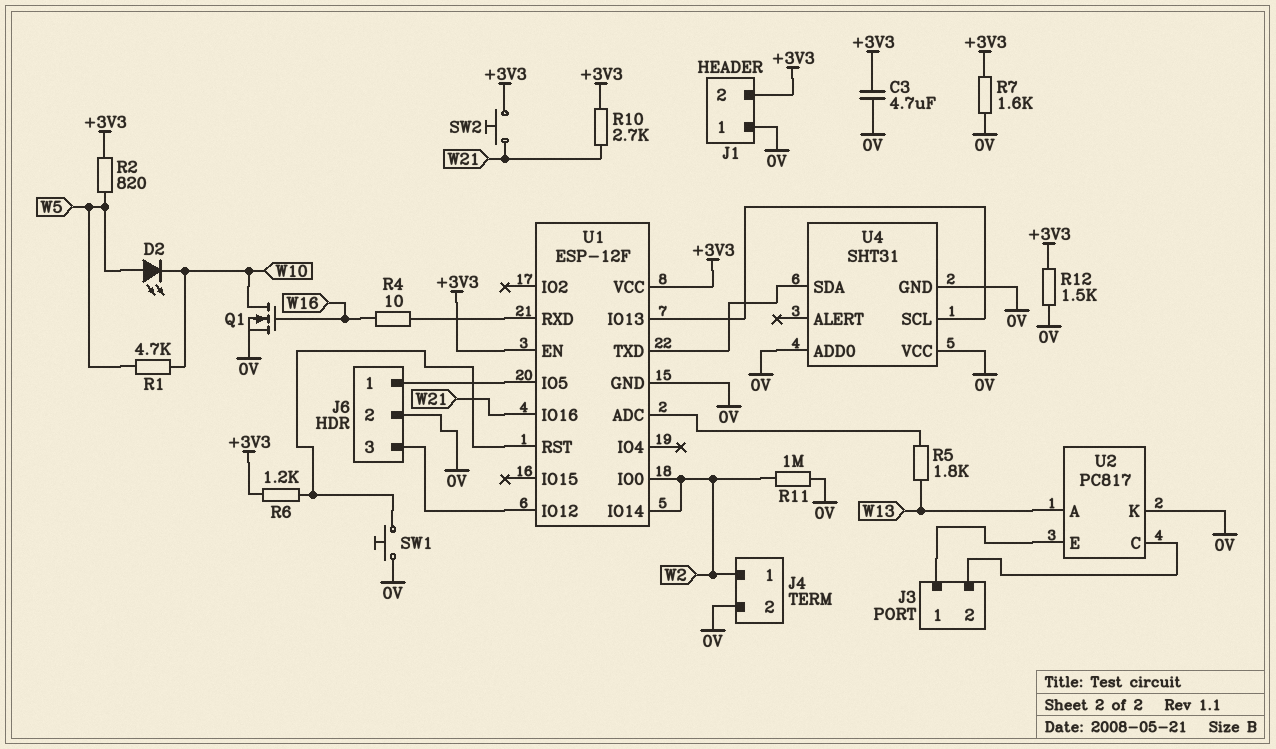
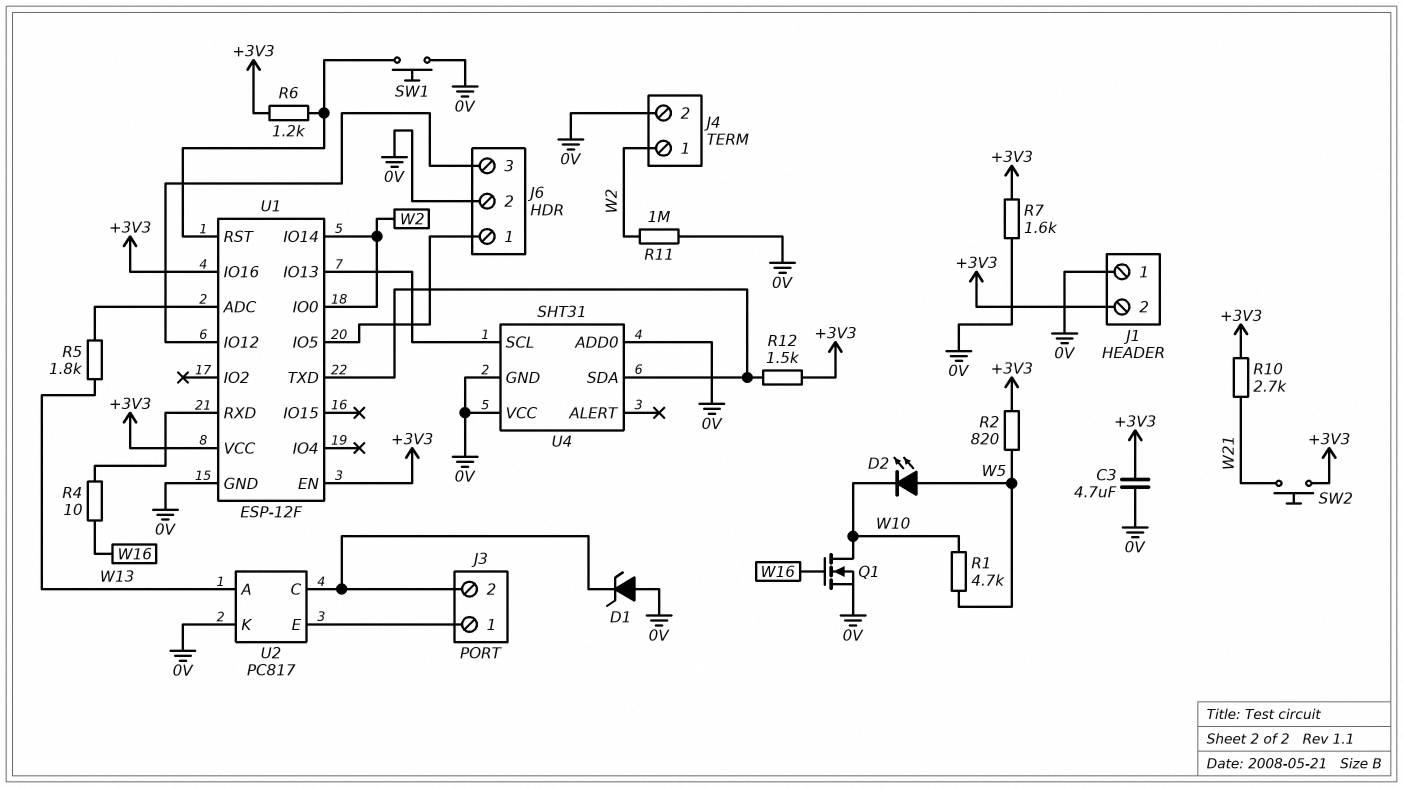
D1: none -> zener (A 0V, K J3/2)
R12: 1.5k (+3V3, 0V) -> 1.5k (+3V3, U1/TXD)
U1 pin IO16: W21 -> +3V3

